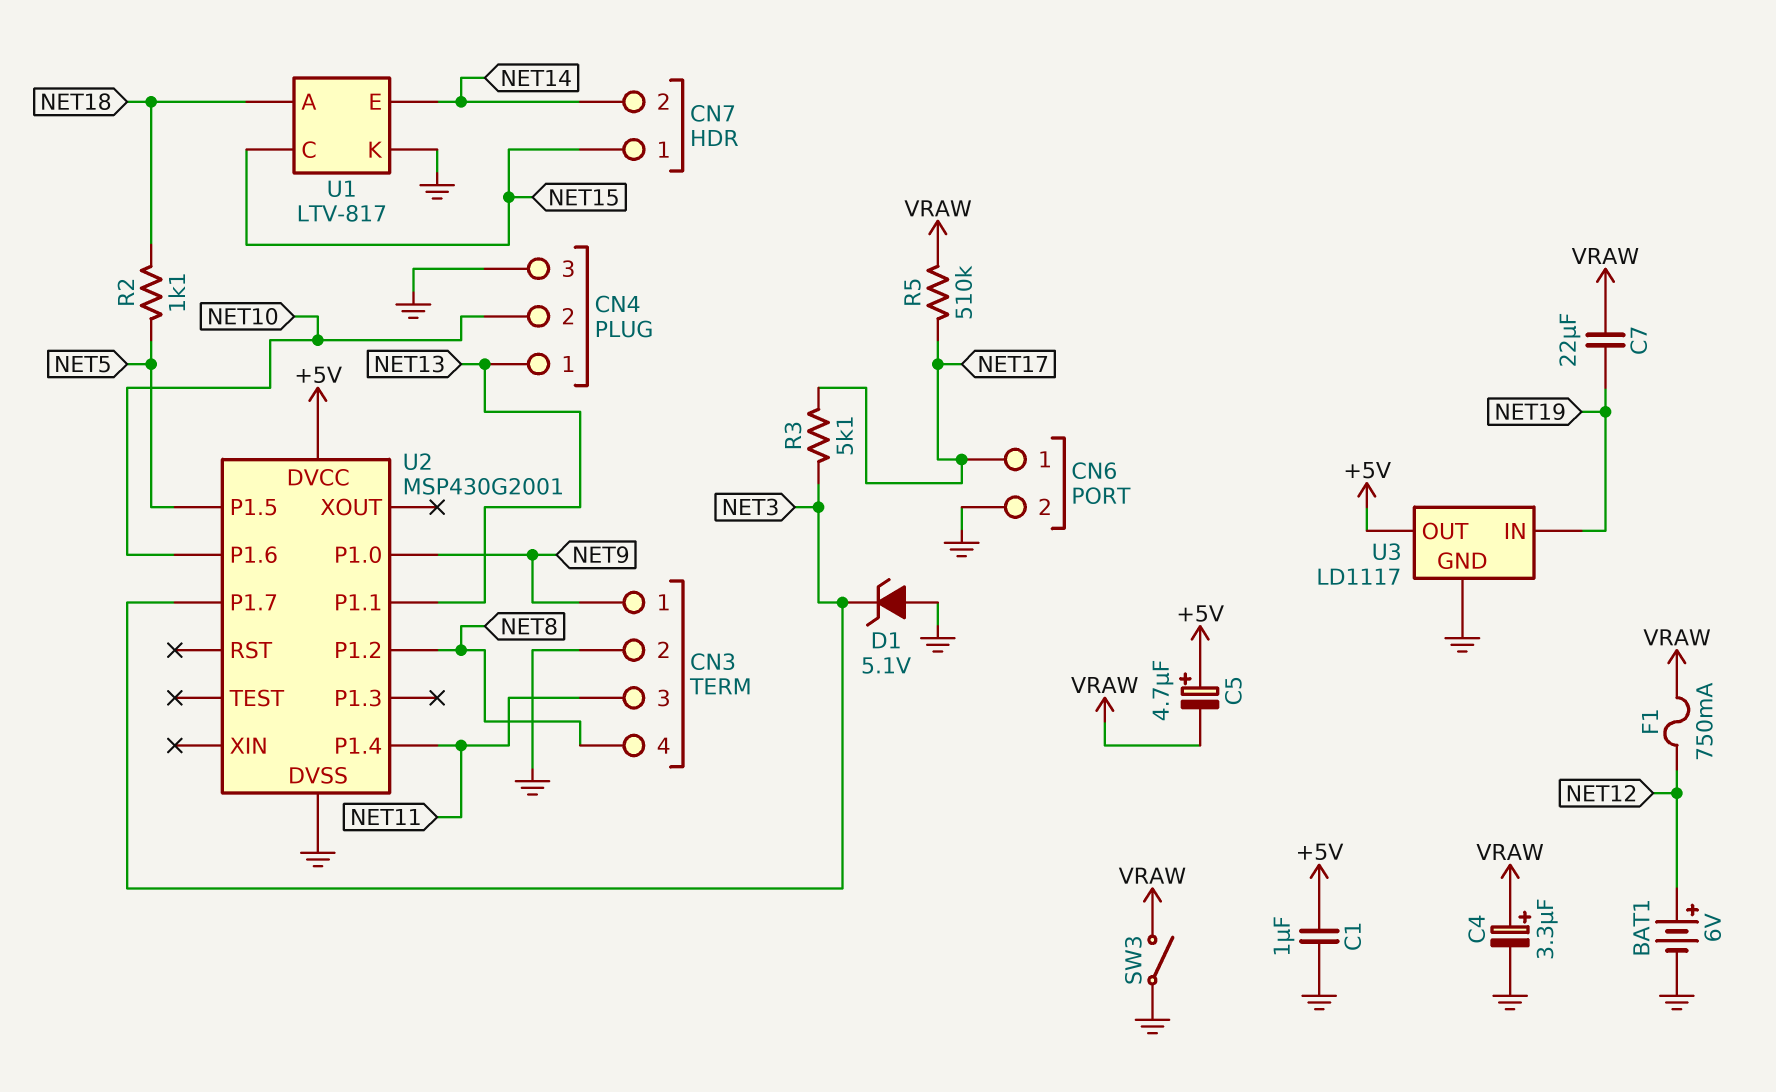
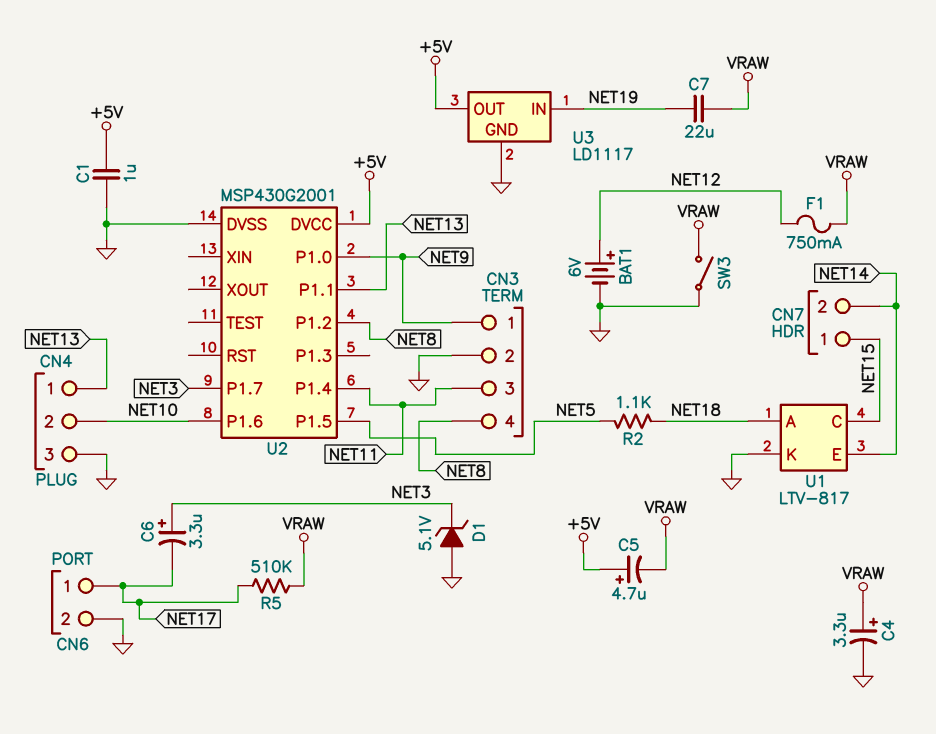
C6: none -> 3.3uF (plus NET3, minus NET17)
R3: 5.1k (NET3, NET17) -> none

